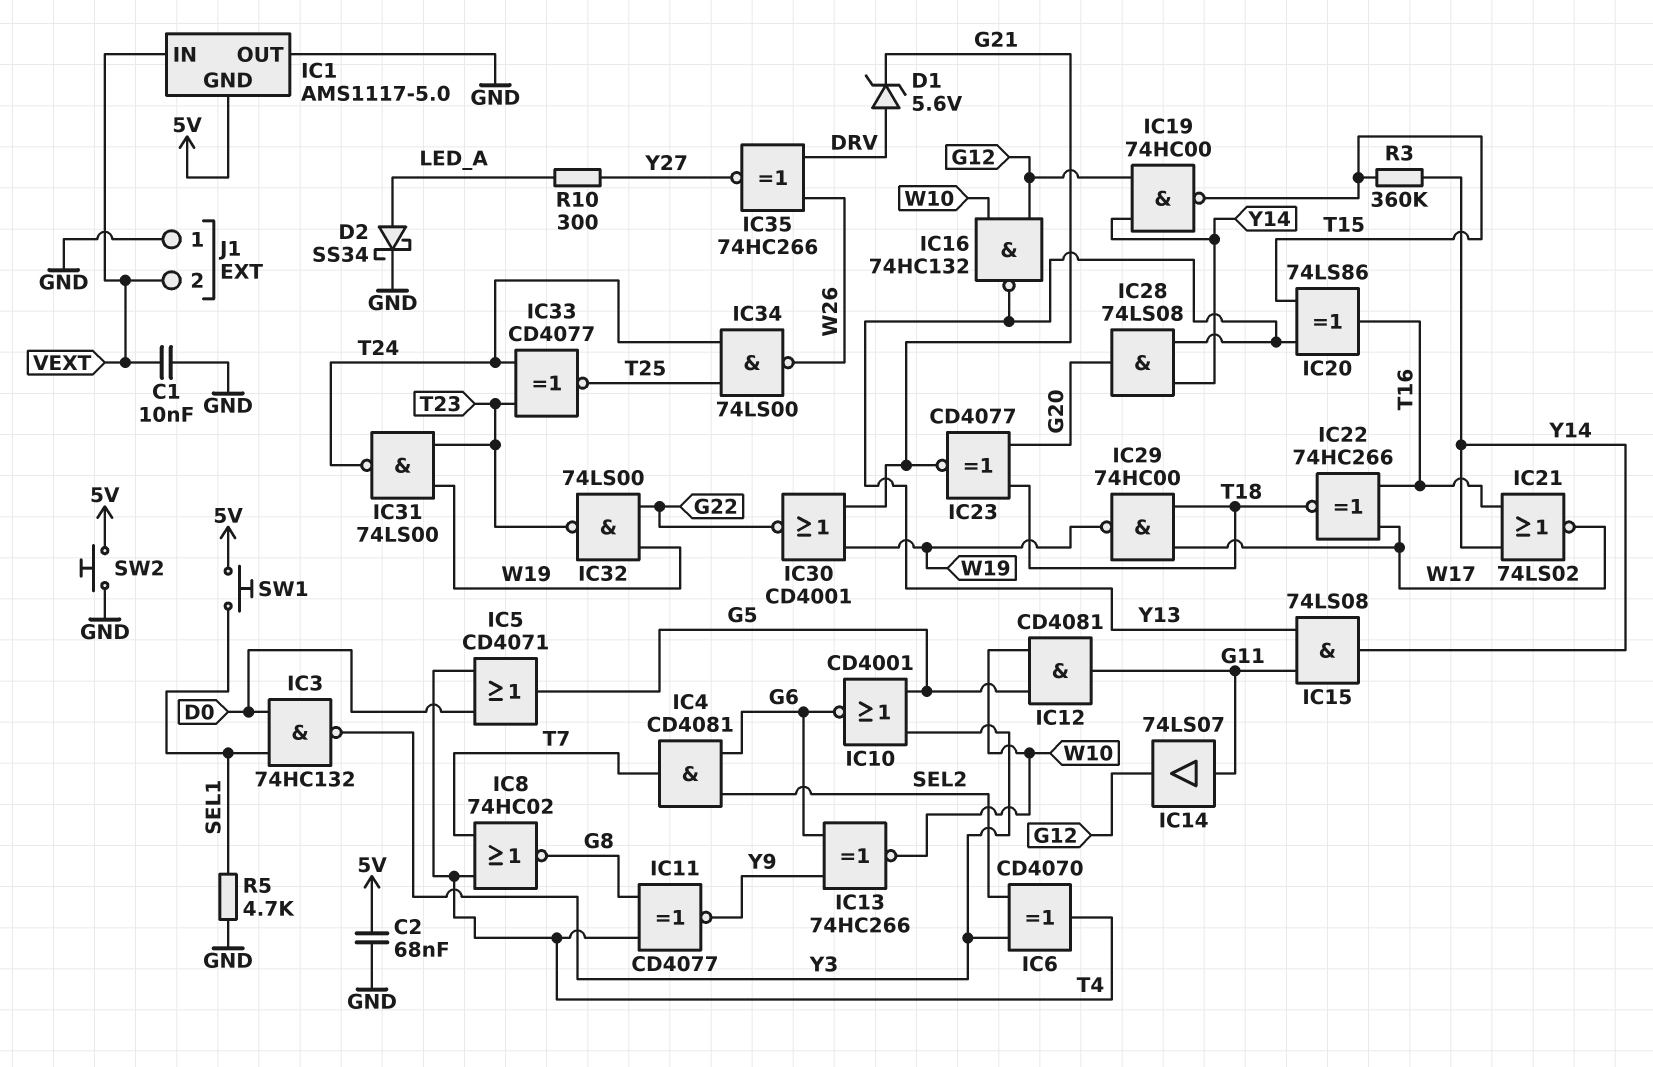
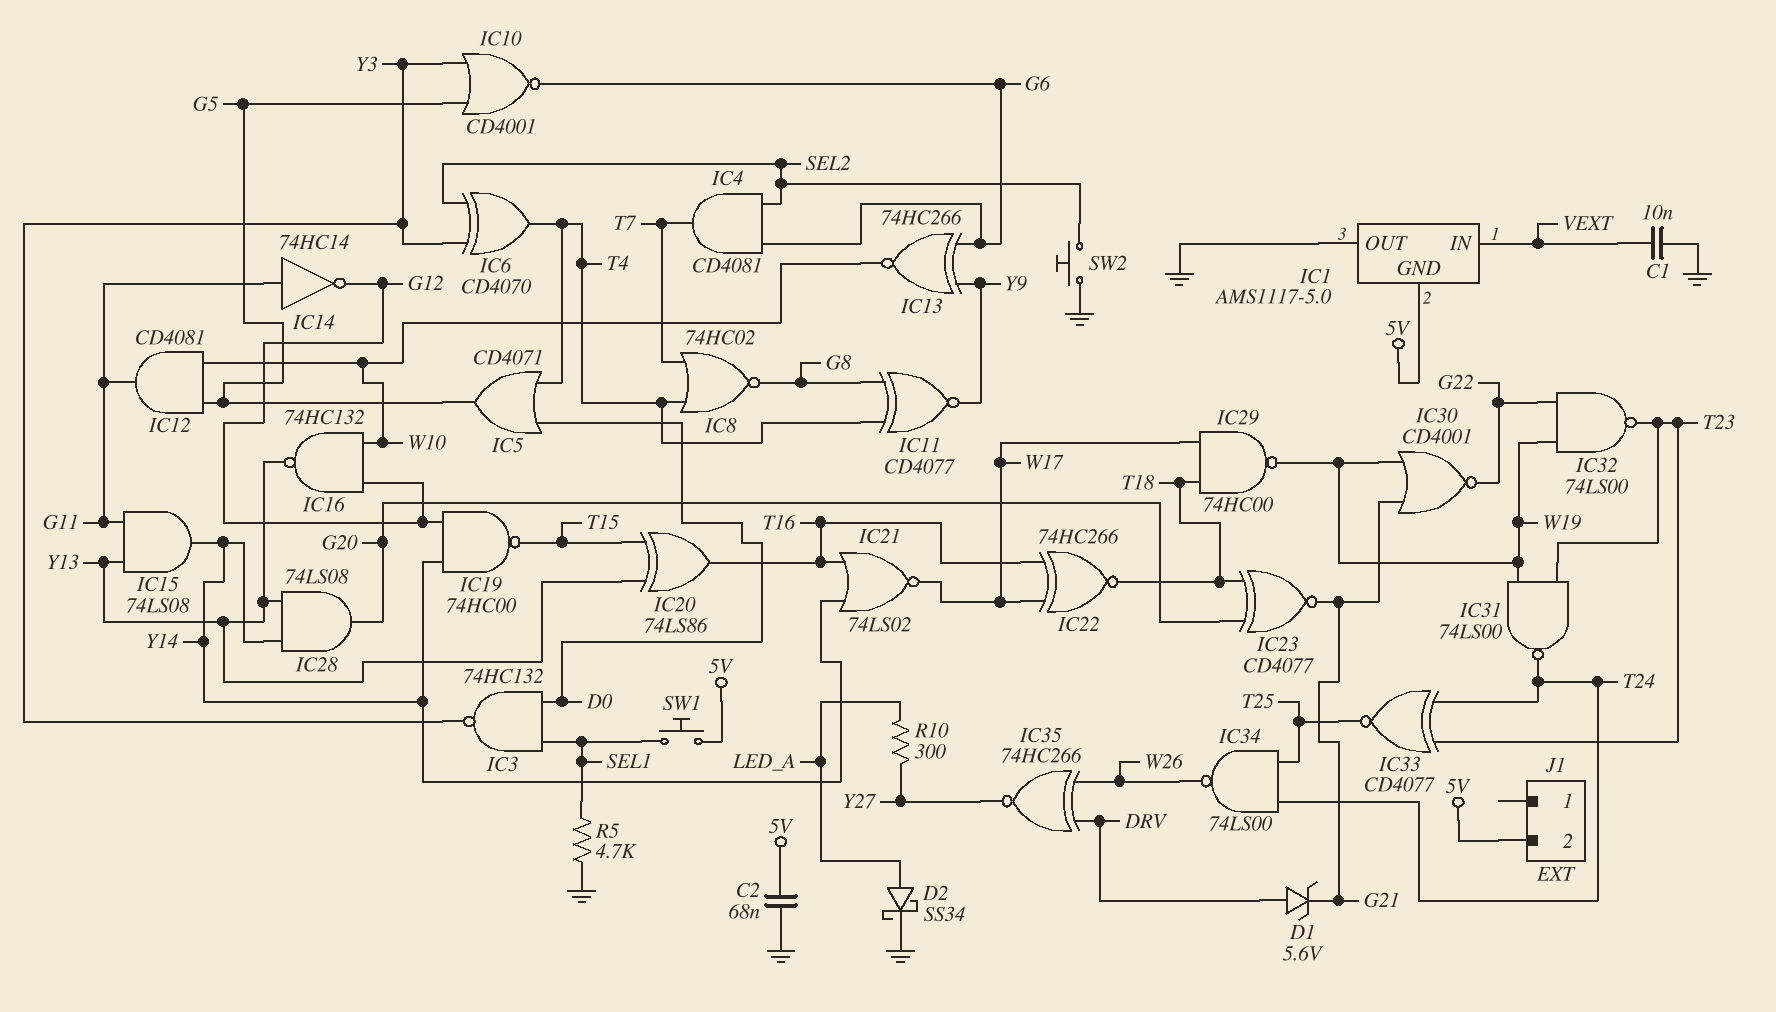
IC14: buffer 74LS07 (in G11, out G12) -> NOT 74HC14 (in G11, out G12)
J1 pin 1: GND -> none
J1 pin 2: VEXT -> 5V
R3: 360k (T15, Y14) -> none
SW2: button (5V, GND) -> button (GND, SEL2)

